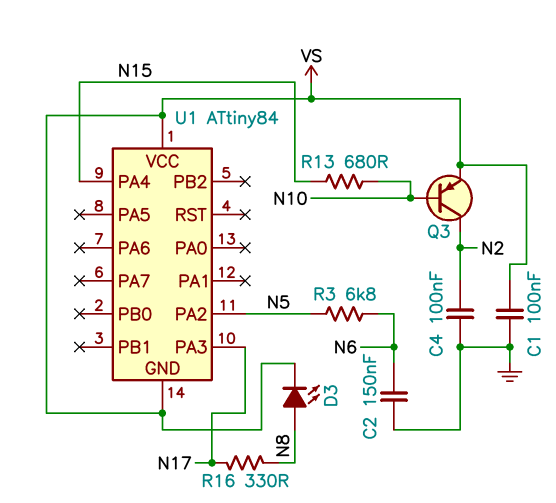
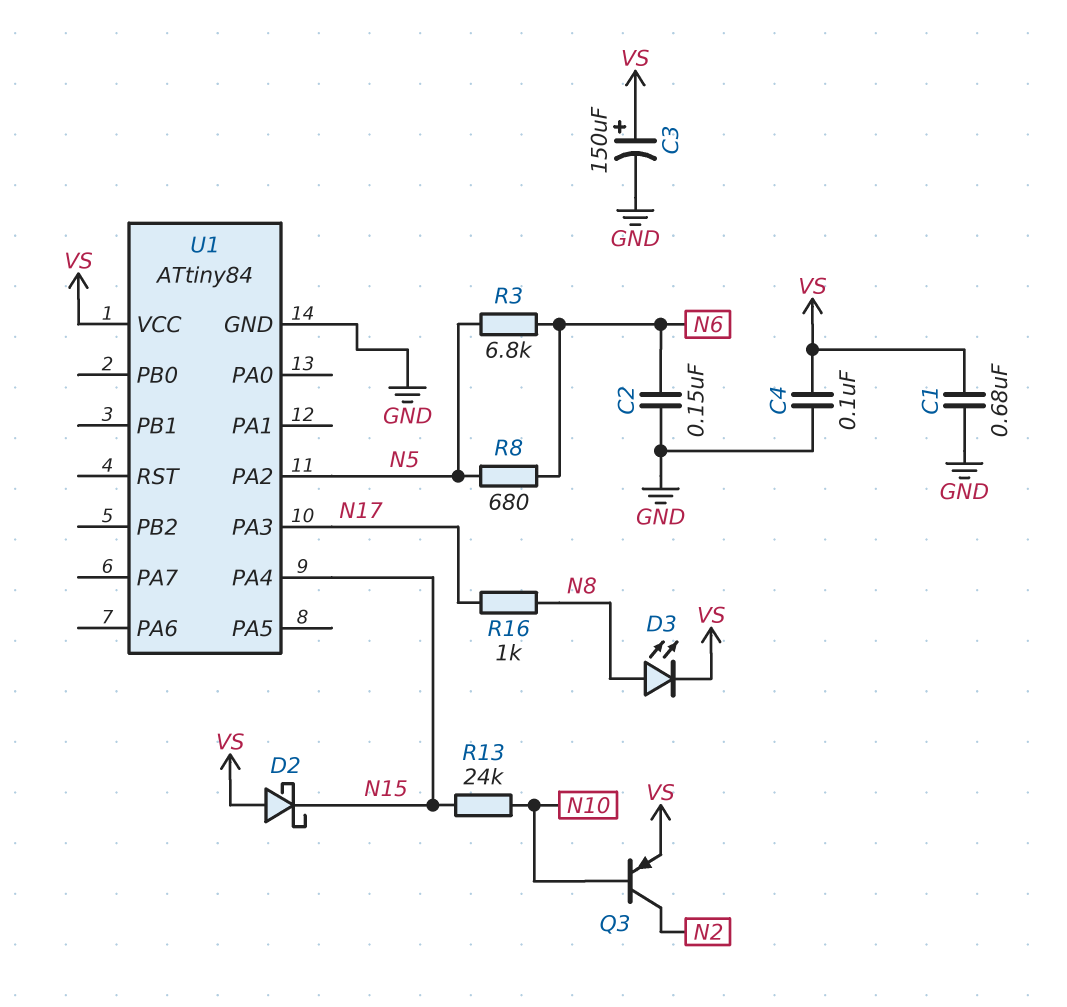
C1: 100nF (GND, VS) -> 680nF (GND, VS)
C3: none -> 150uF (plus VS, minus GND)
C4: 100nF (GND, N2) -> 100nF (GND, VS)
D2: none -> schottky (A VS, K N15)
R8: none -> 680 (N5, N6)
R13: 680 (N10, N15) -> 24k (N10, N15)
R16: 330 (N8, N17) -> 1k (N8, N17)
U1 pin GND: VS -> GND

